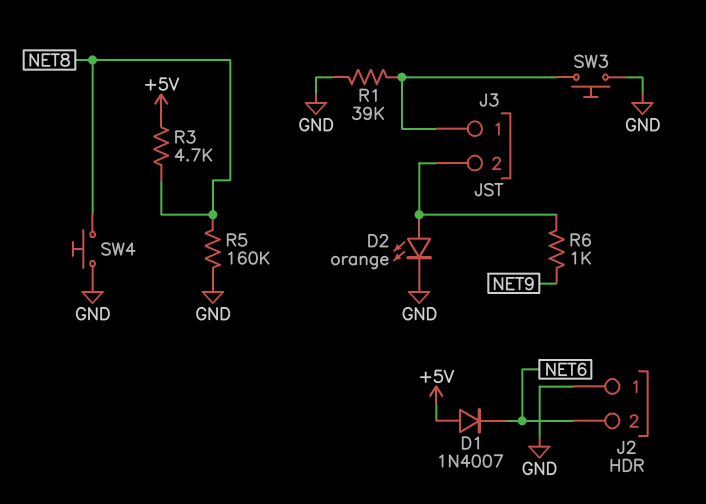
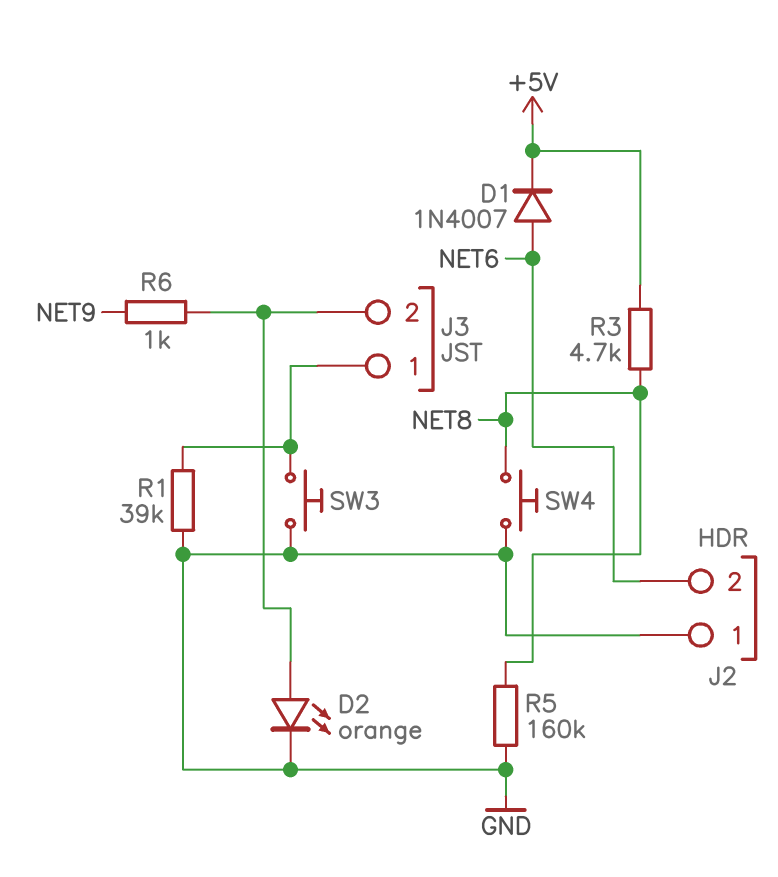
D1: diode 1N4007 (A +5V, K NET6) -> diode 1N4007 (A NET6, K +5V)

